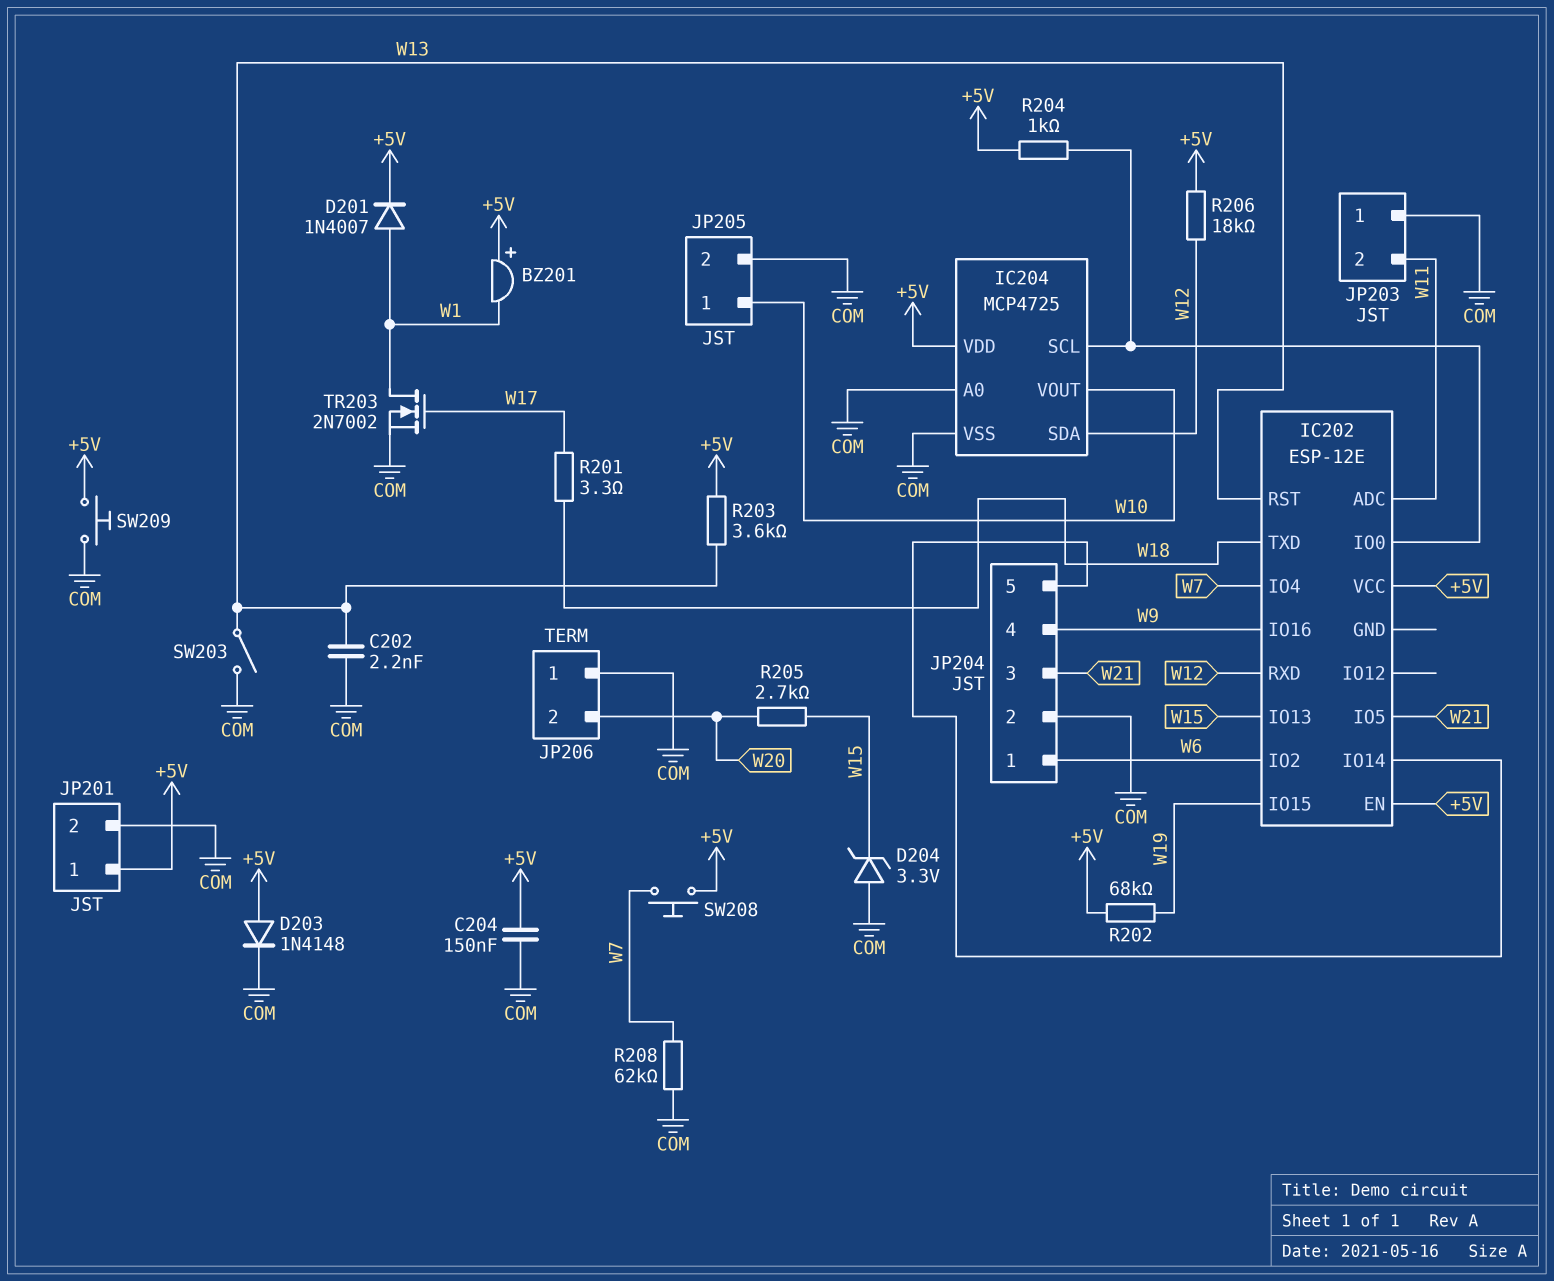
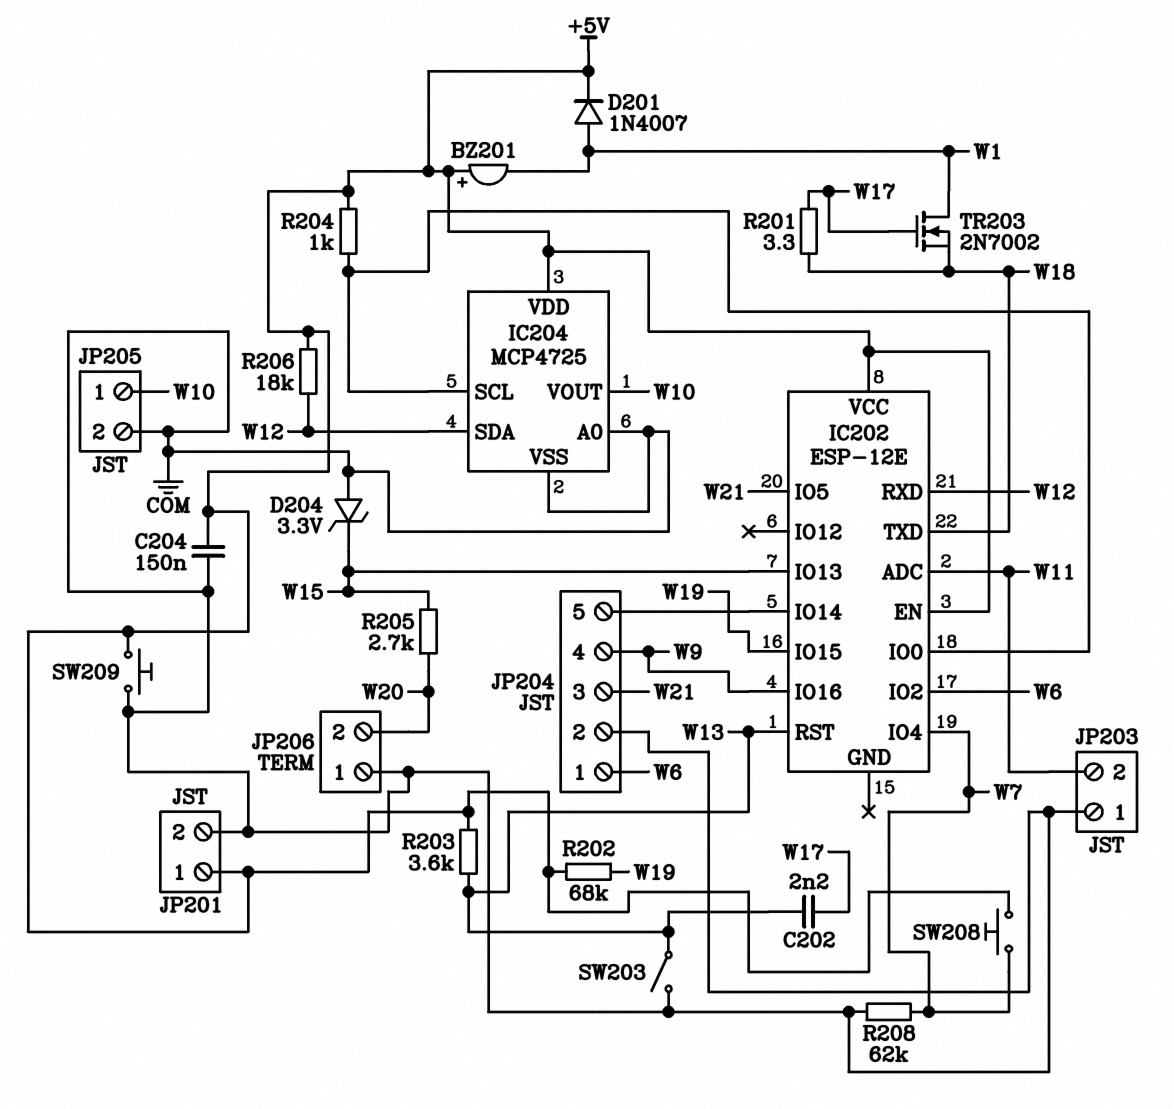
C202: 2.2nF (COM, W13) -> 2.2nF (W13, W17)
D203: diode 1N4148 (A +5V, K COM) -> none
TR203: NMOS 2N7002 (G W17, D W1, S COM) -> NMOS 2N7002 (G W17, D W1, S W18)

